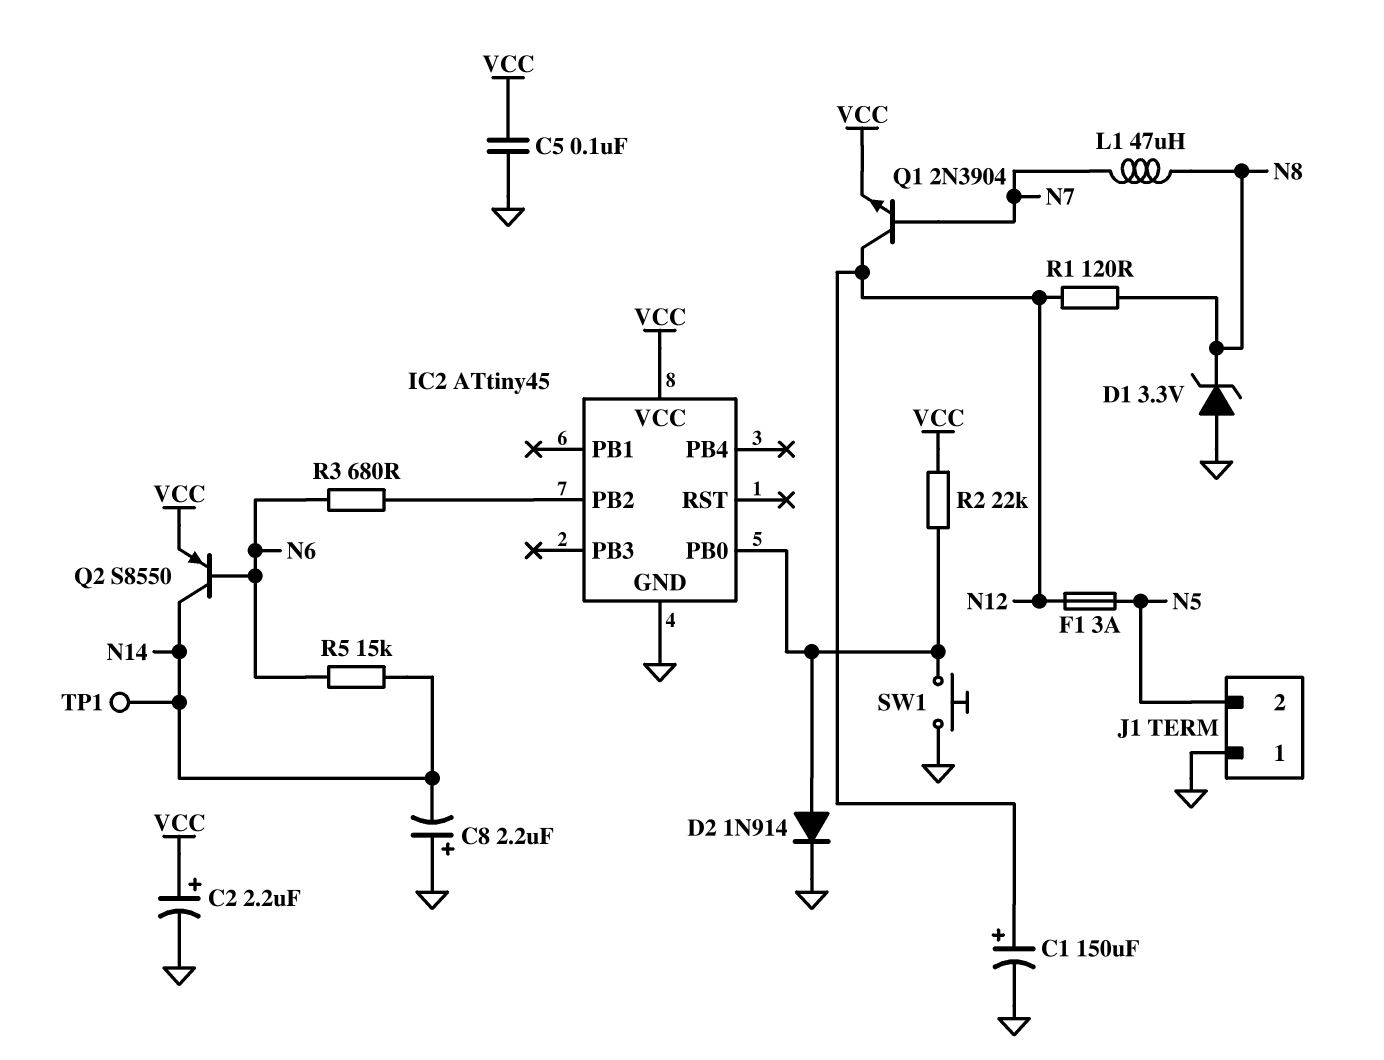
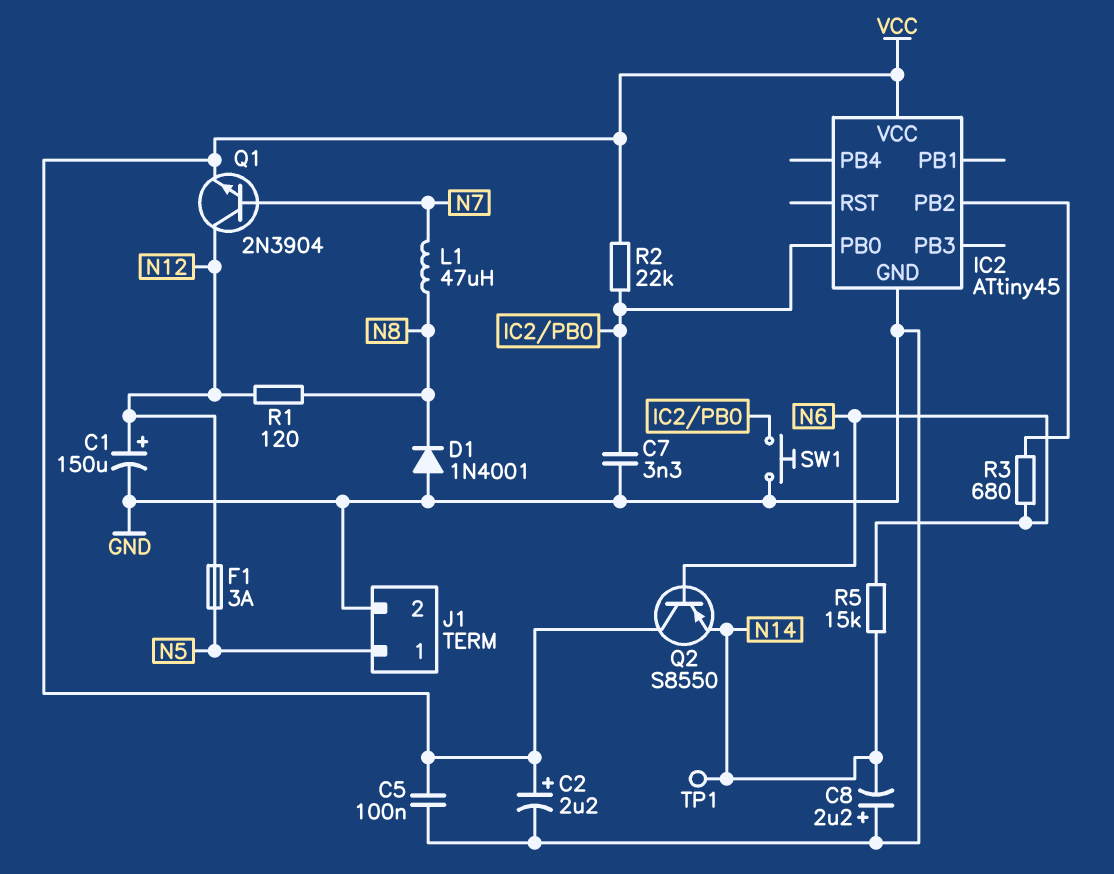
C7: none -> 3.3nF (GND, IC2/PB0)
D1: zener 3.3V (A GND, K N8) -> diode 1N4001 (A GND, K N8)
D2: diode 1N914 (A IC2/PB0, K GND) -> none
J1 pin 1: GND -> N5
J1 pin 2: N5 -> GND
Q2: PNP S8550 (B N6, C N14, E VCC) -> PNP S8550 (B N6, C VCC, E N14)

